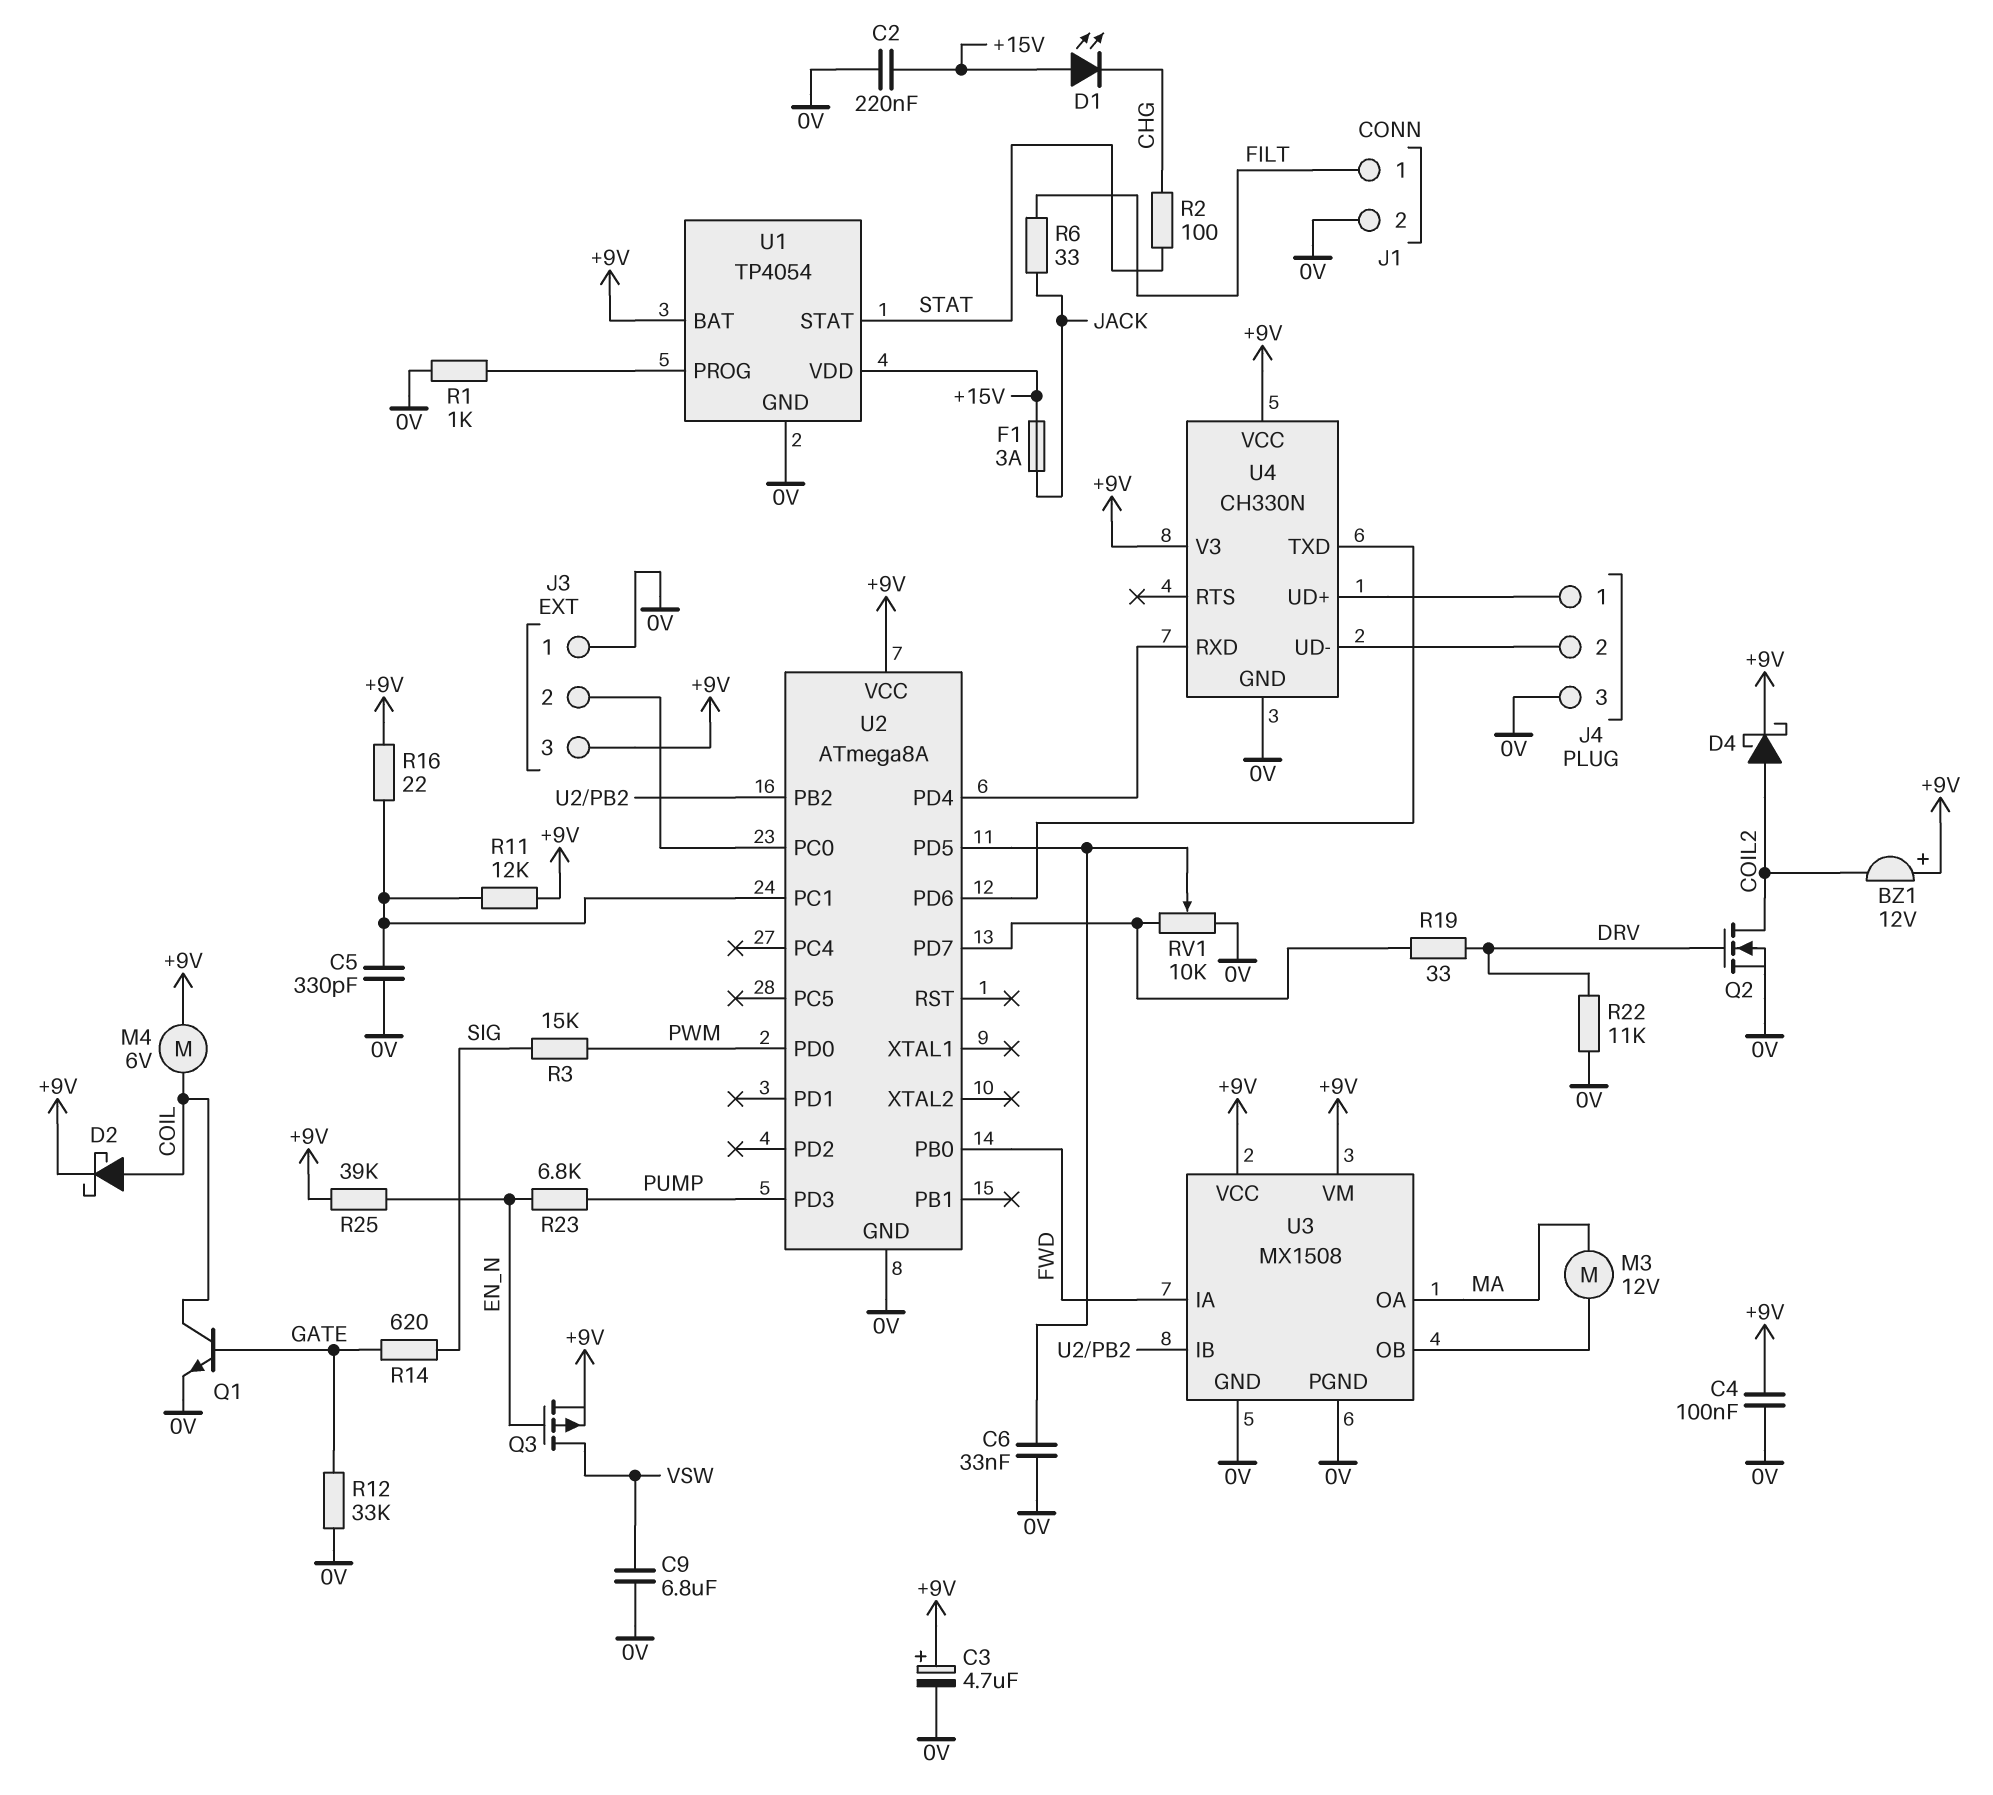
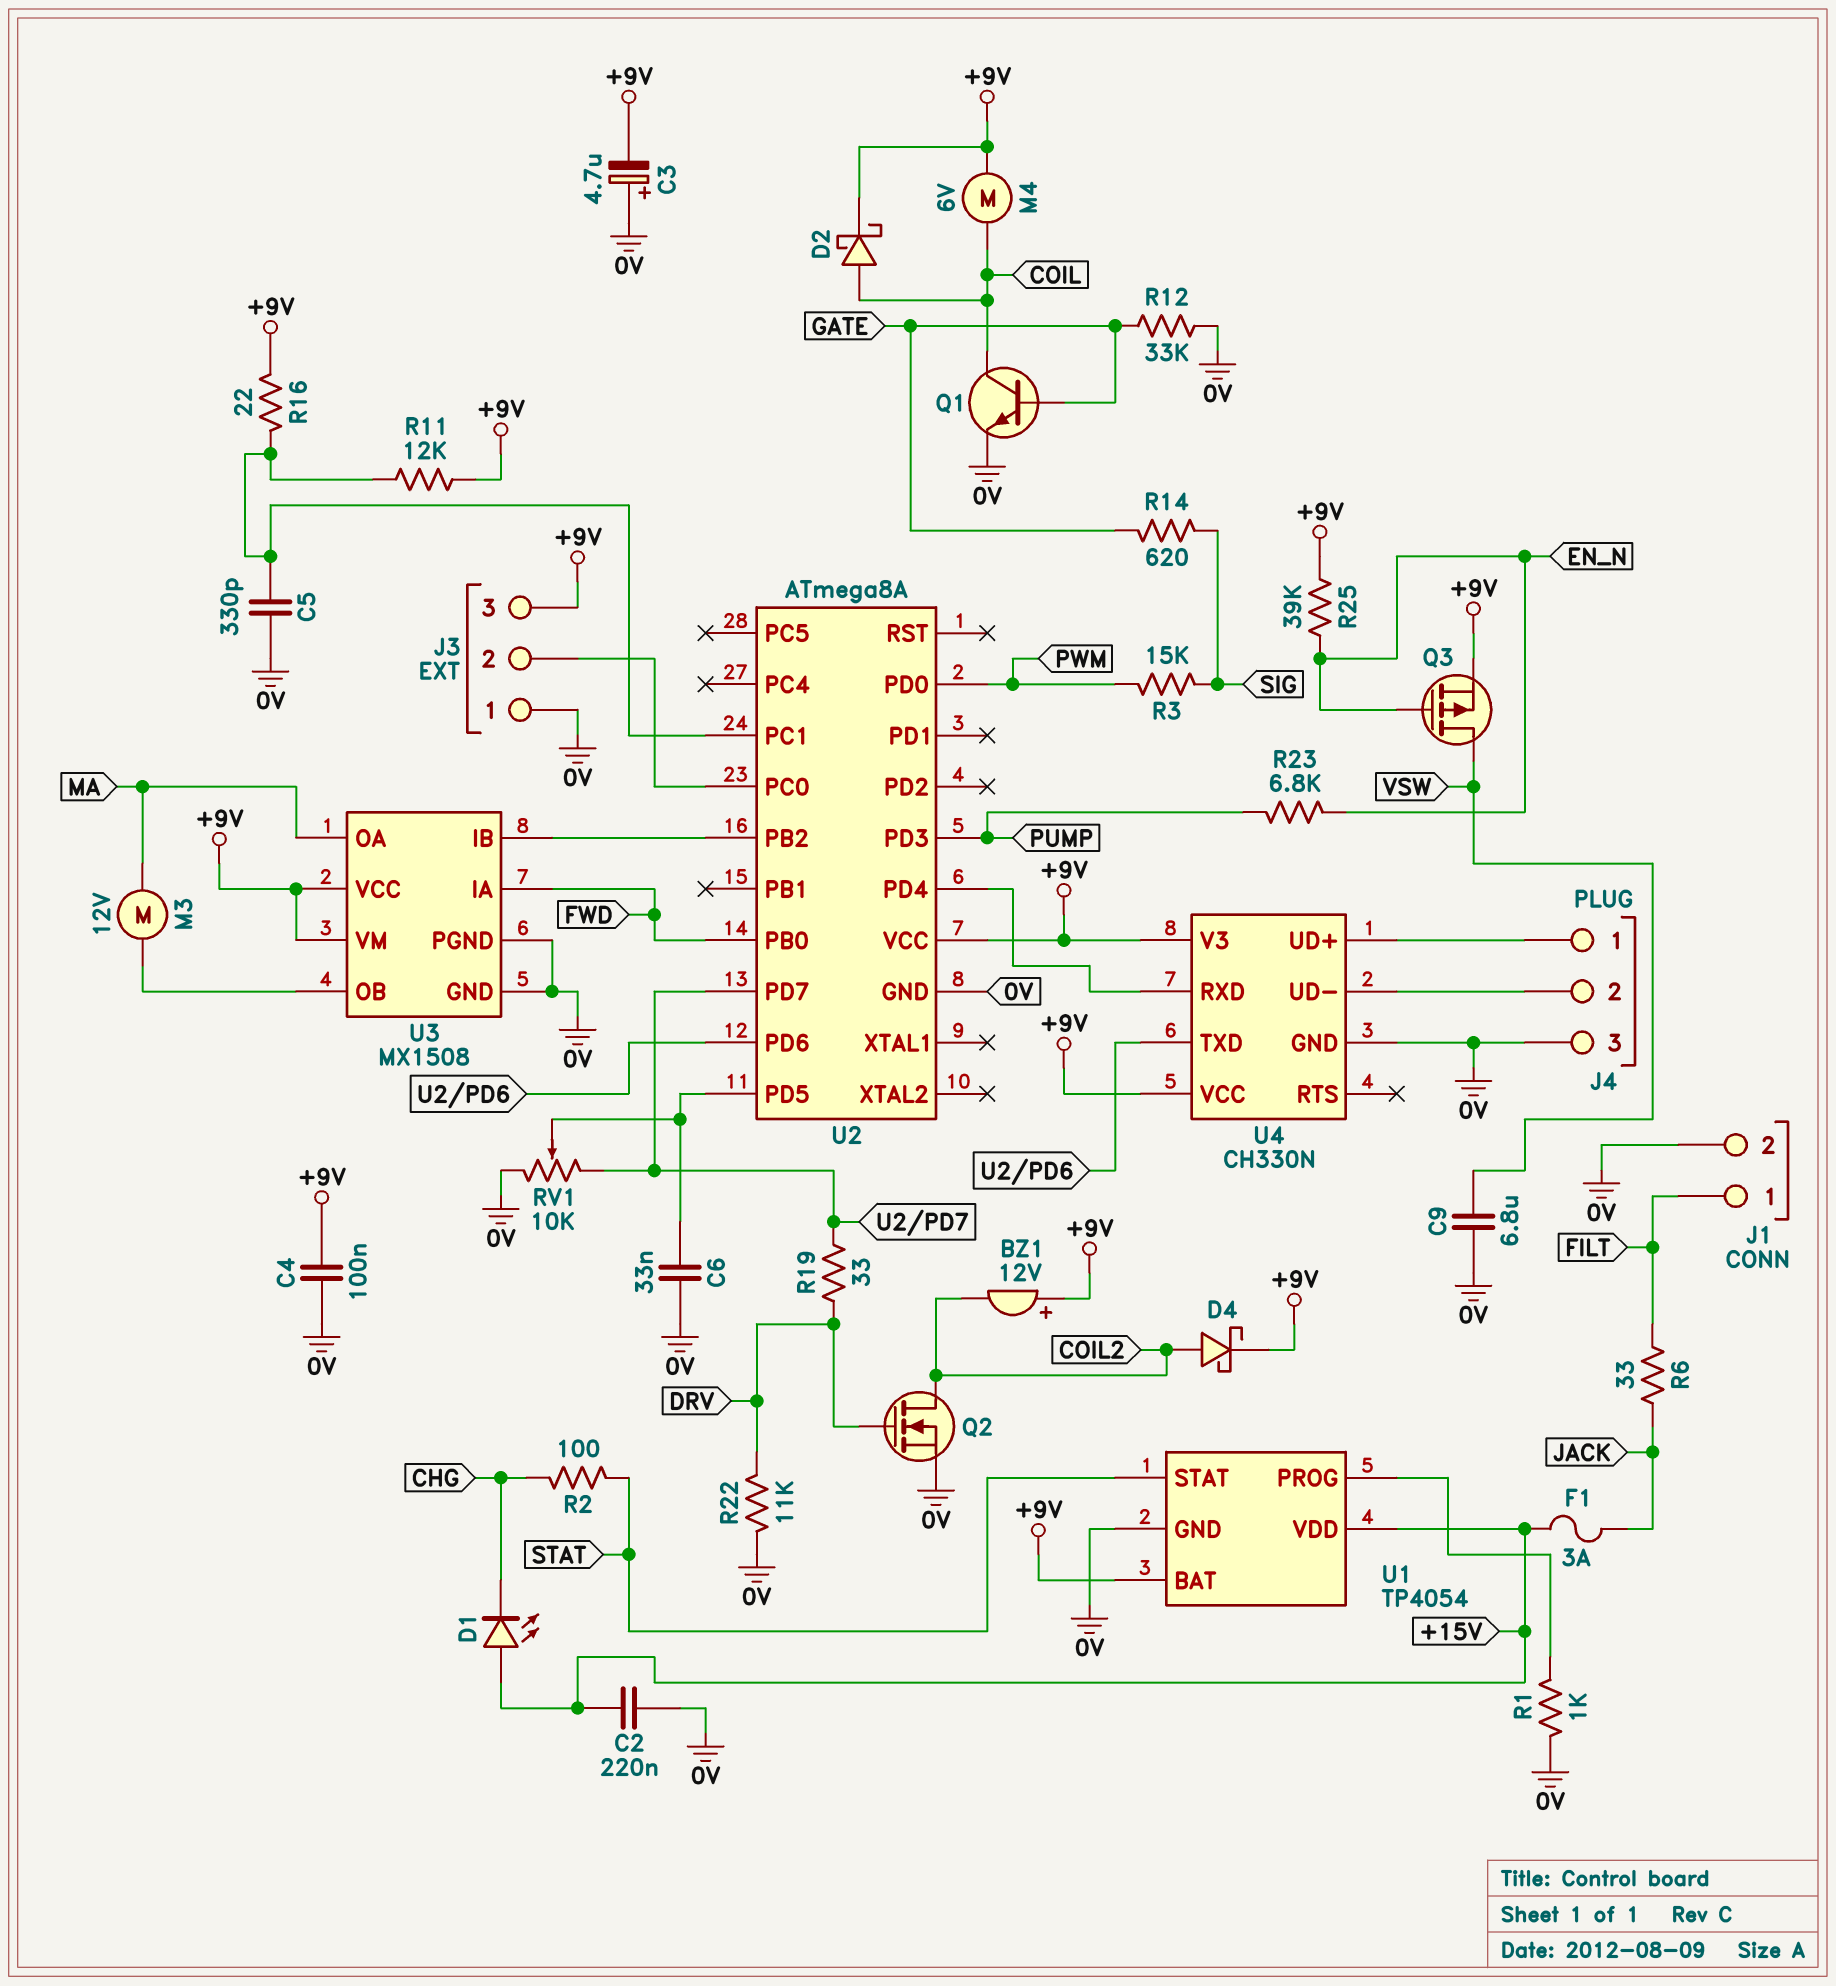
C3: 4.7uF (plus +9V, minus 0V) -> 4.7uF (plus 0V, minus +9V)

